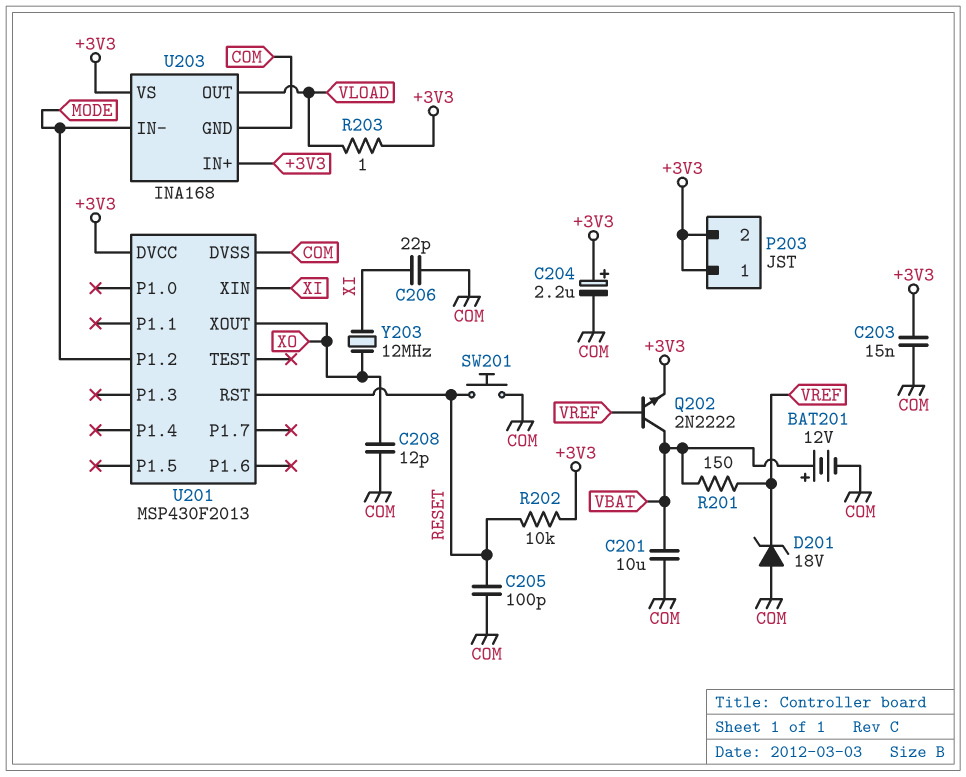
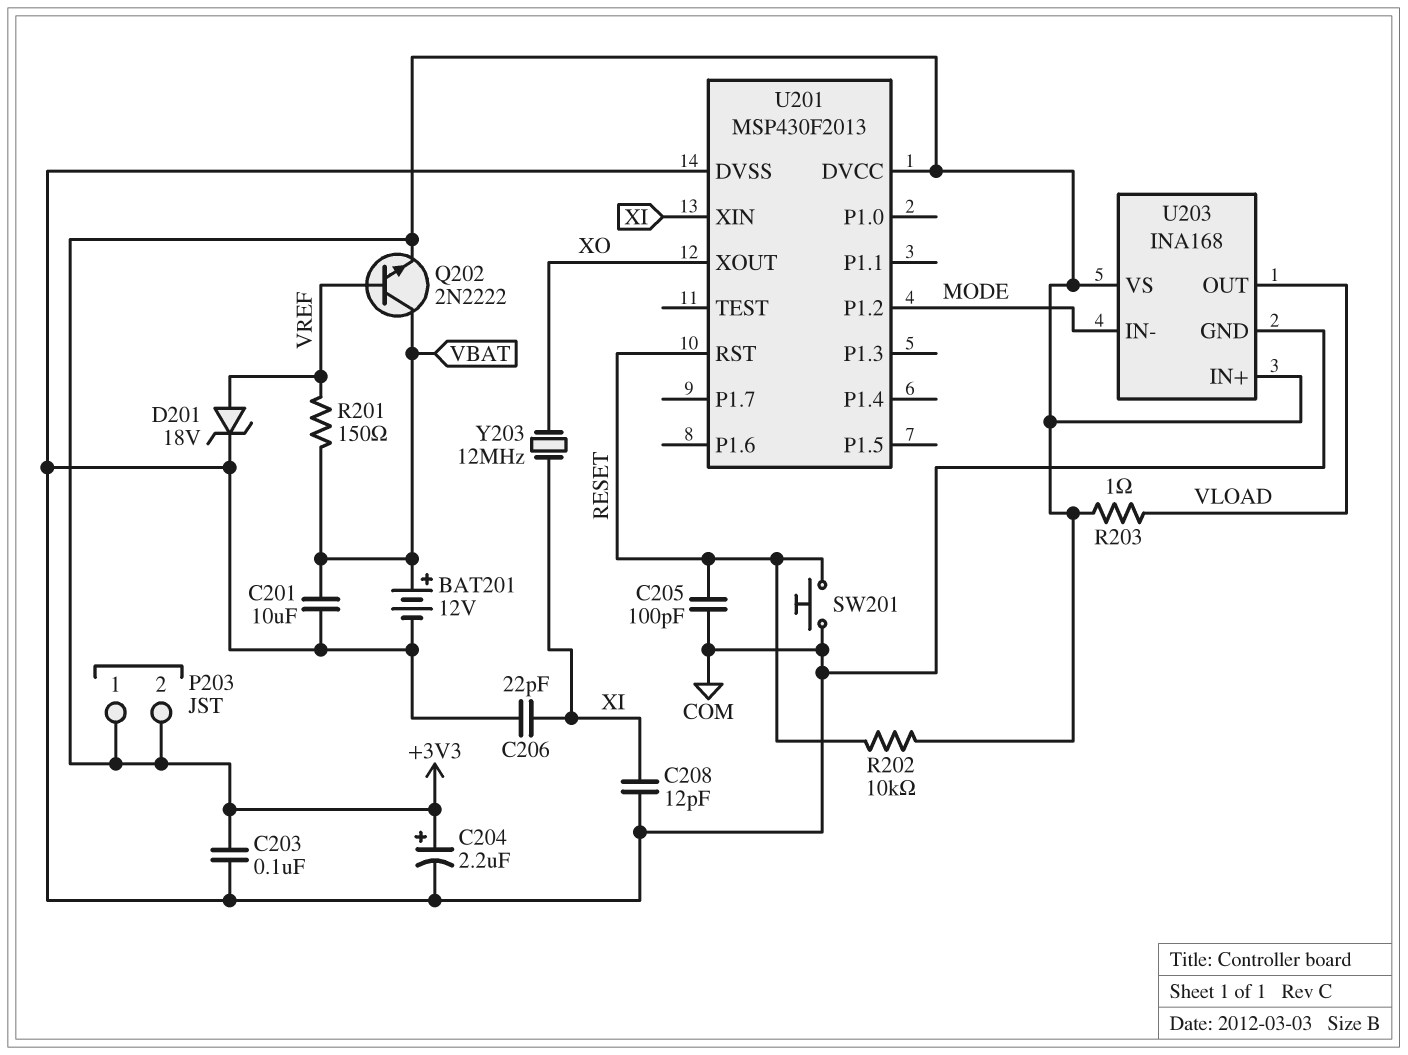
C203: 15nF (+3V3, COM) -> 100nF (+3V3, COM)
C208: 12pF (COM, XO) -> 12pF (COM, XI)
D201: zener 18V (A COM, K VREF) -> zener 18V (A VREF, K COM)

